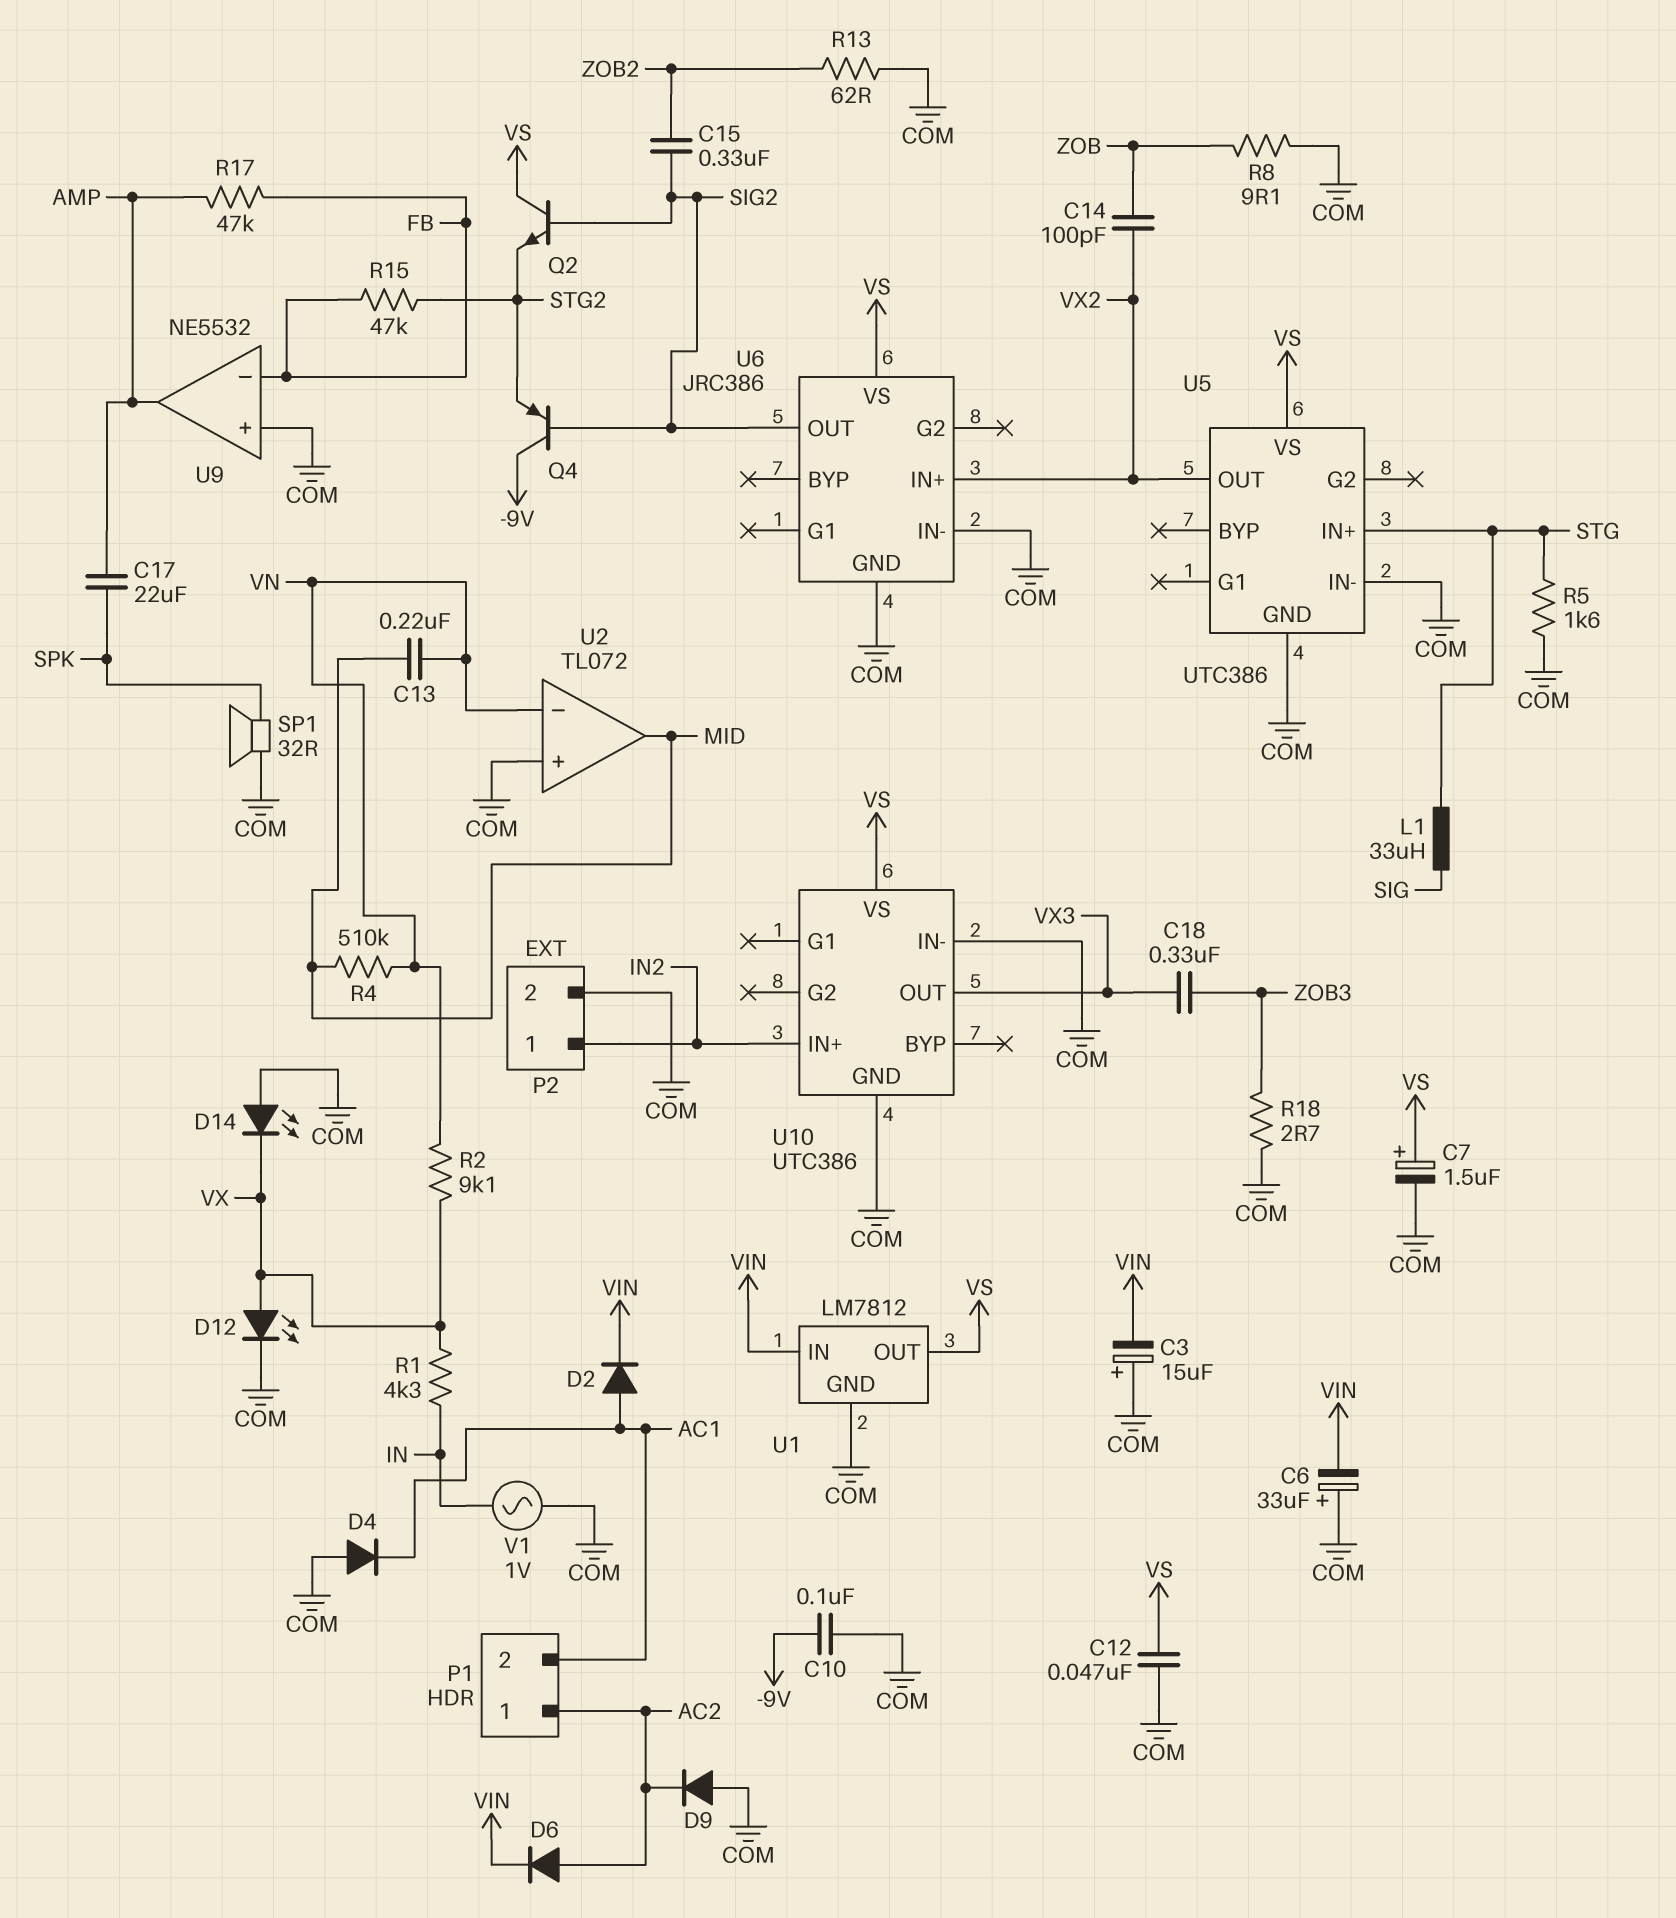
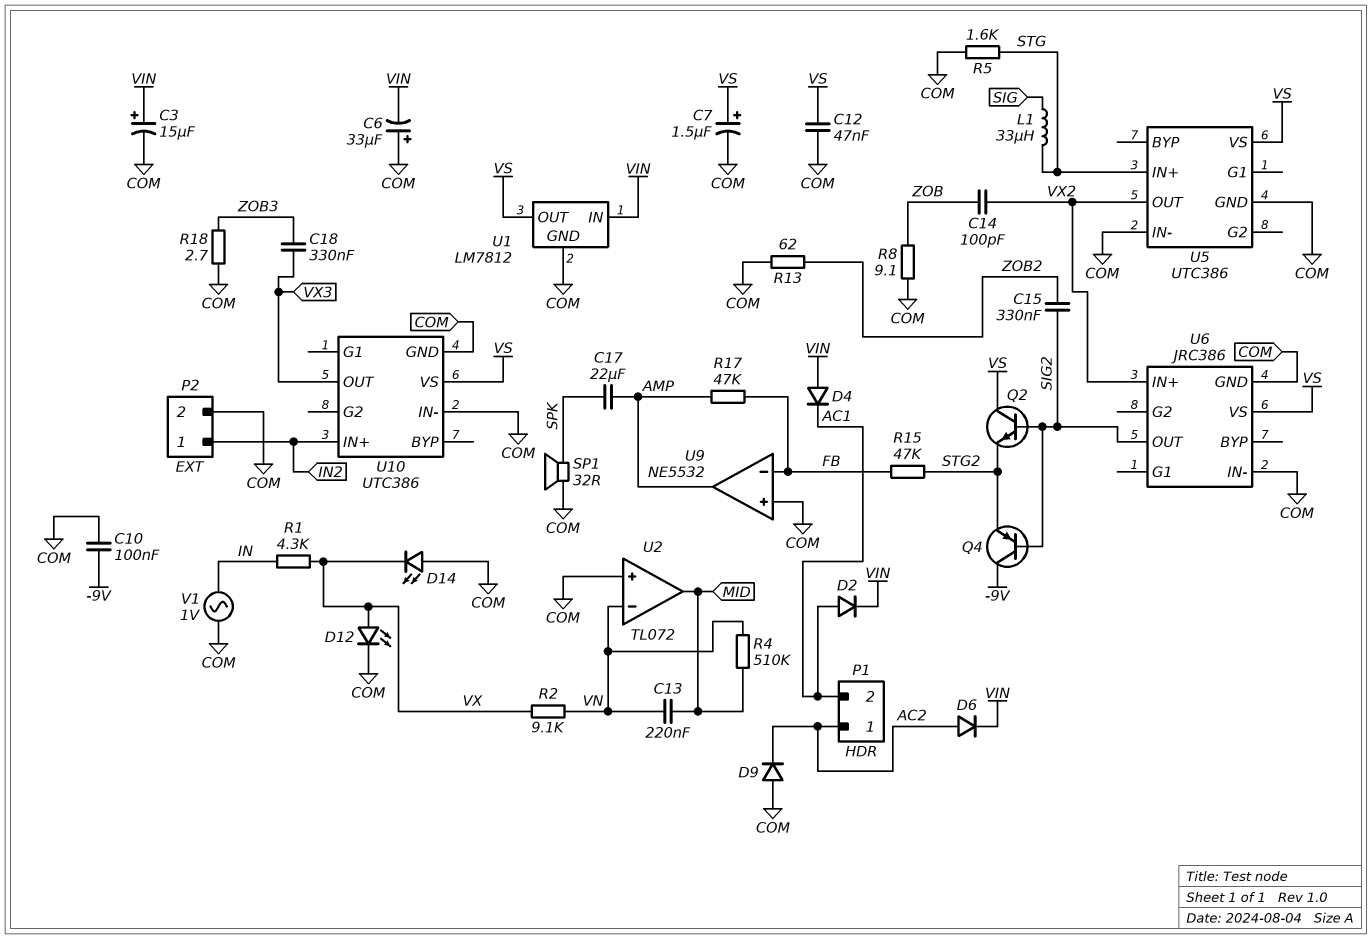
C3: 15uF (plus COM, minus VIN) -> 15uF (plus VIN, minus COM)
D4: diode (A COM, K AC1) -> diode (A VIN, K AC1)

